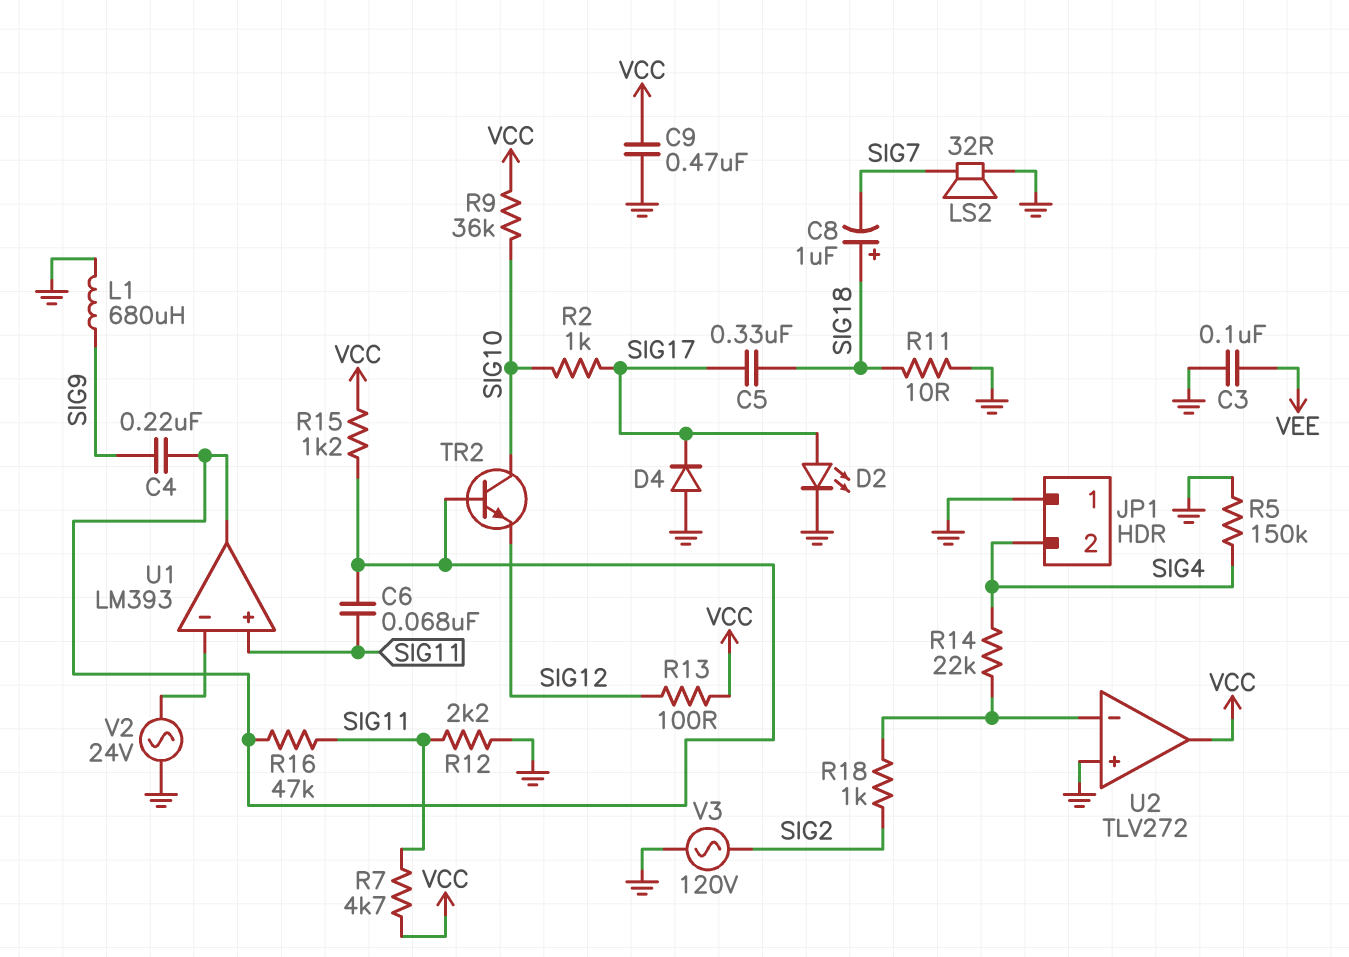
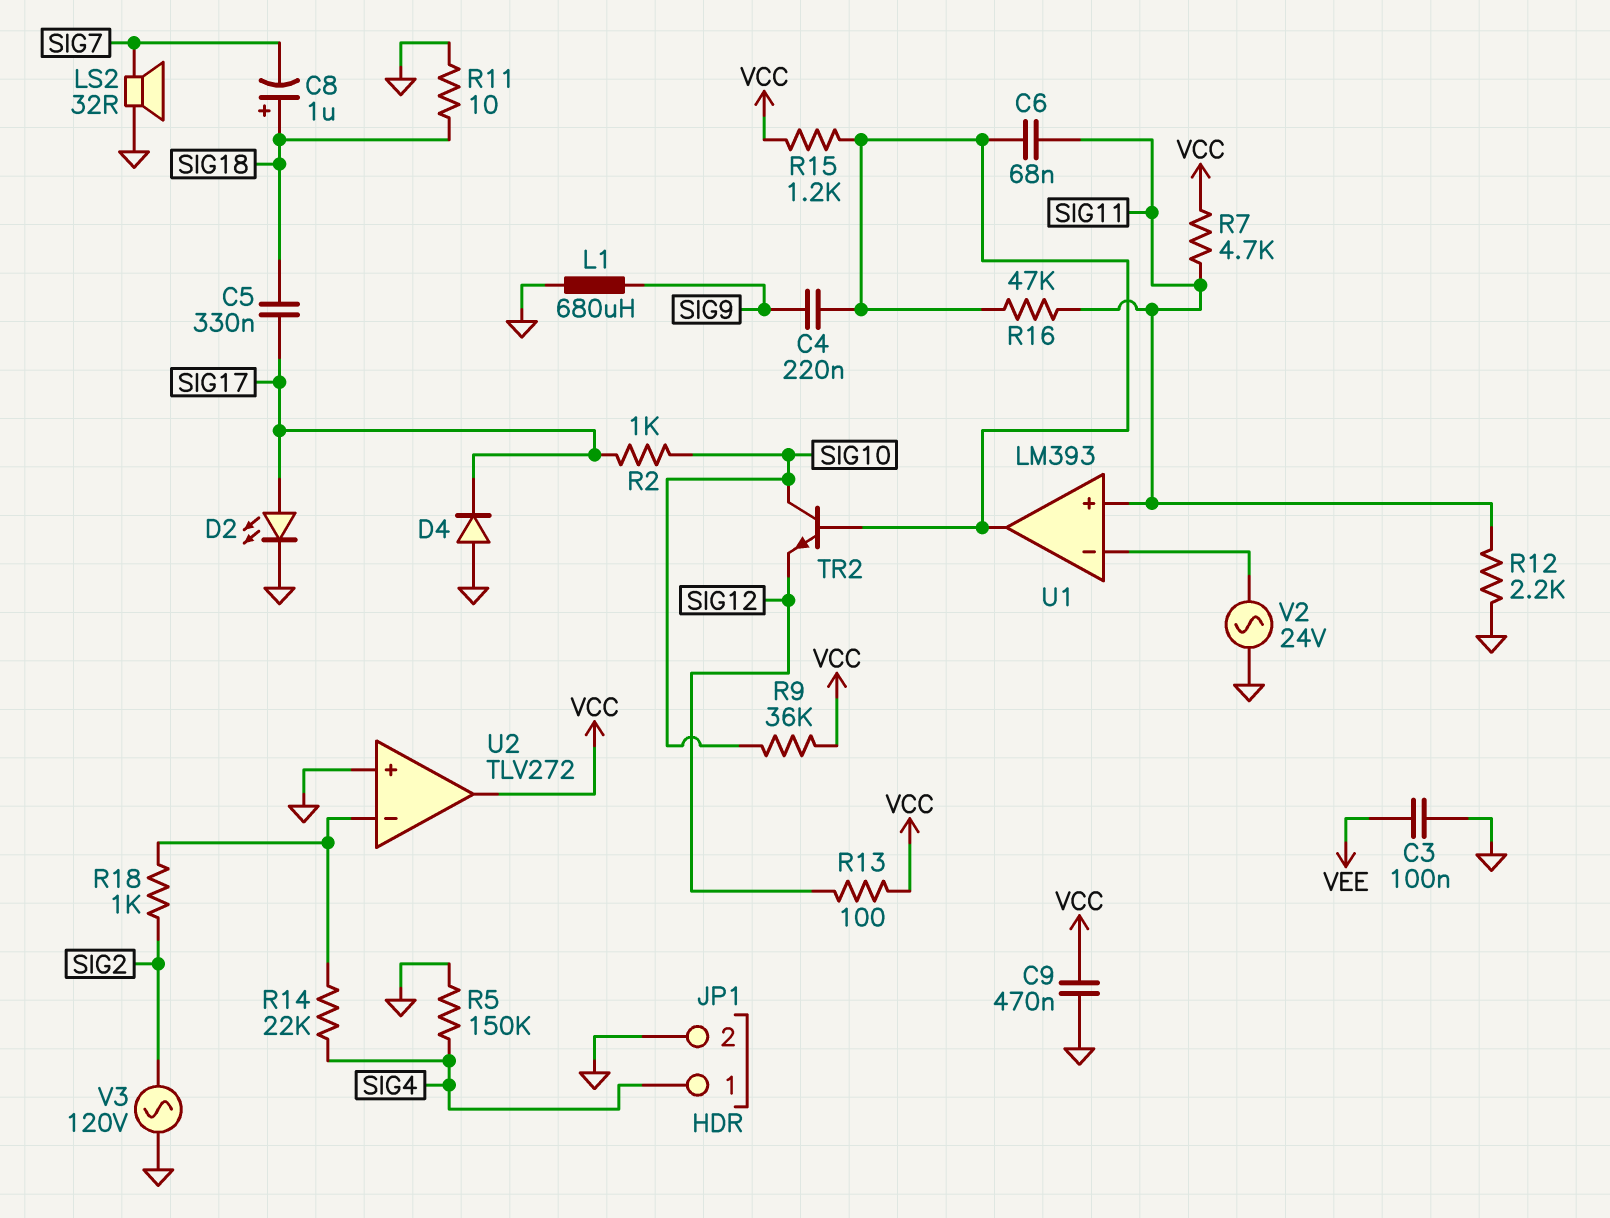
JP1 pin 1: GND -> SIG4
JP1 pin 2: SIG4 -> GND

